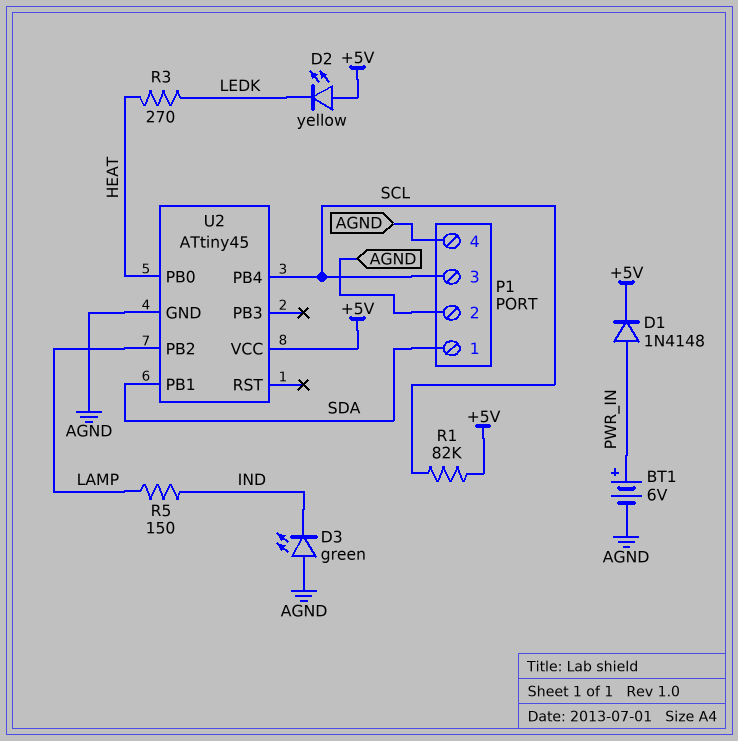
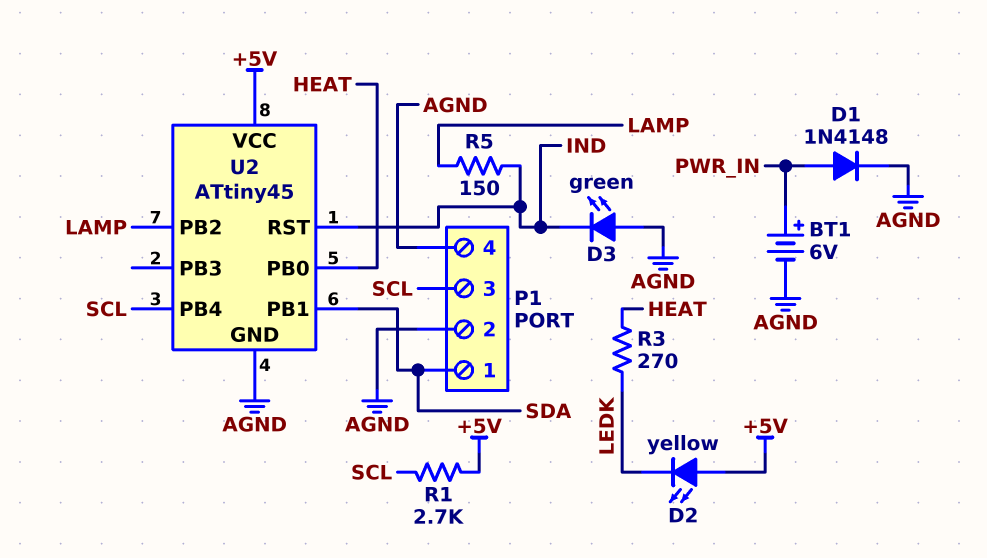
D1: diode 1N4148 (A PWR_IN, K +5V) -> diode 1N4148 (A PWR_IN, K AGND)
R1: 82k (+5V, SCL) -> 2.7k (+5V, SCL)
U2 pin RST: none -> IND

